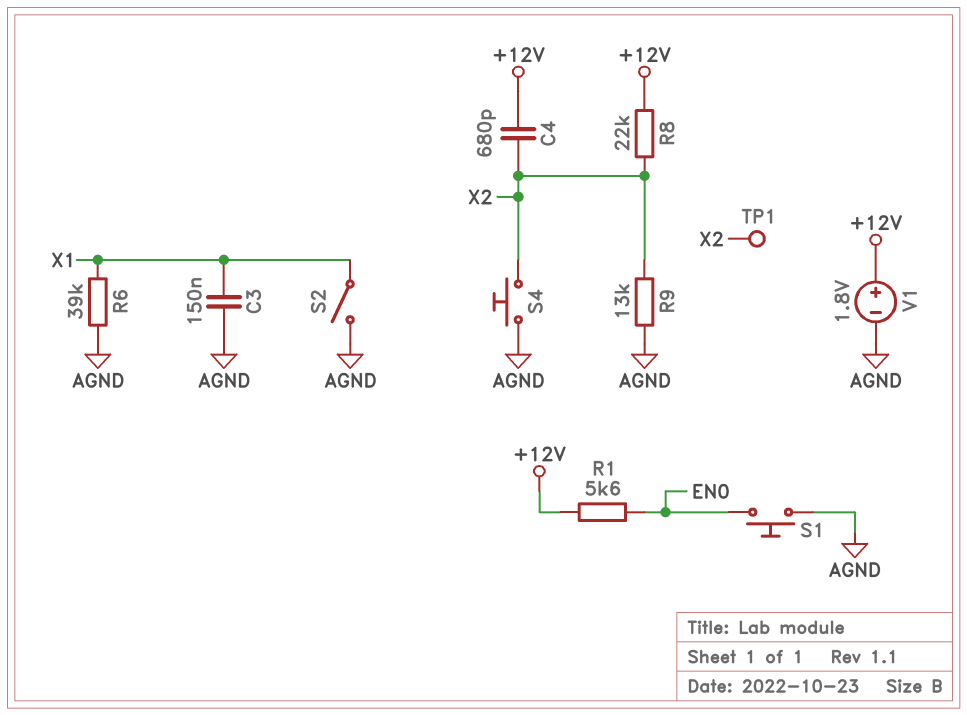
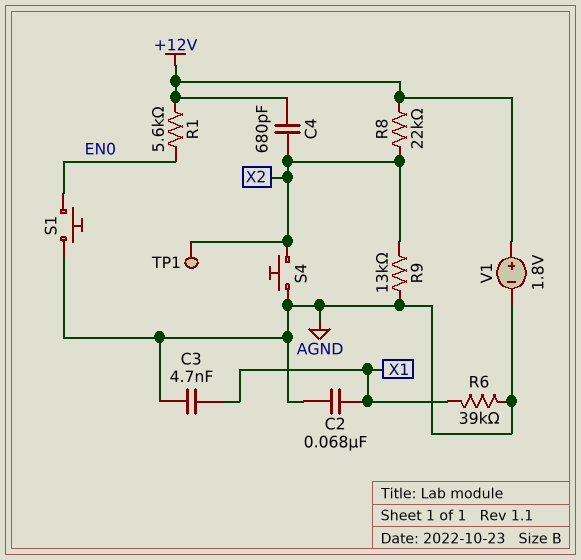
C2: none -> 68nF (AGND, X1)
C3: 150nF (AGND, X1) -> 4.7nF (AGND, X1)
S2: switch (AGND, X1) -> none

